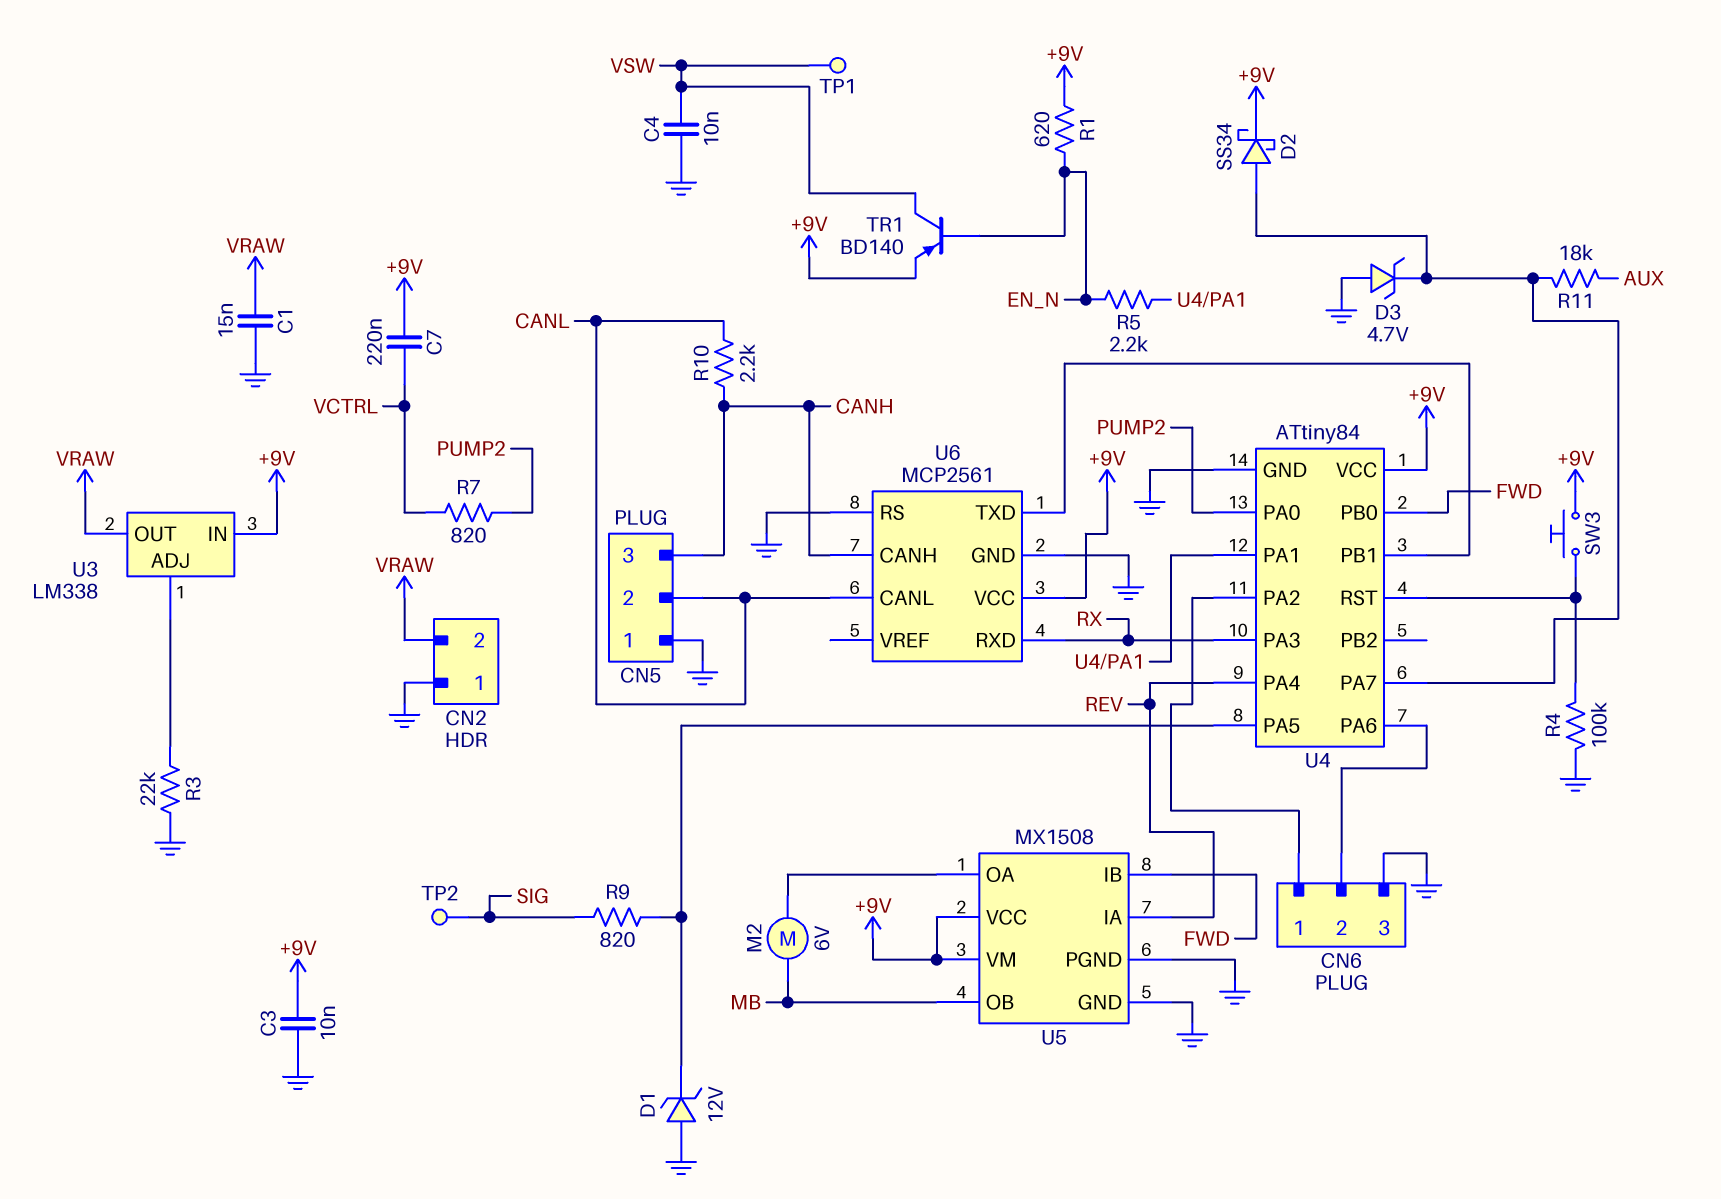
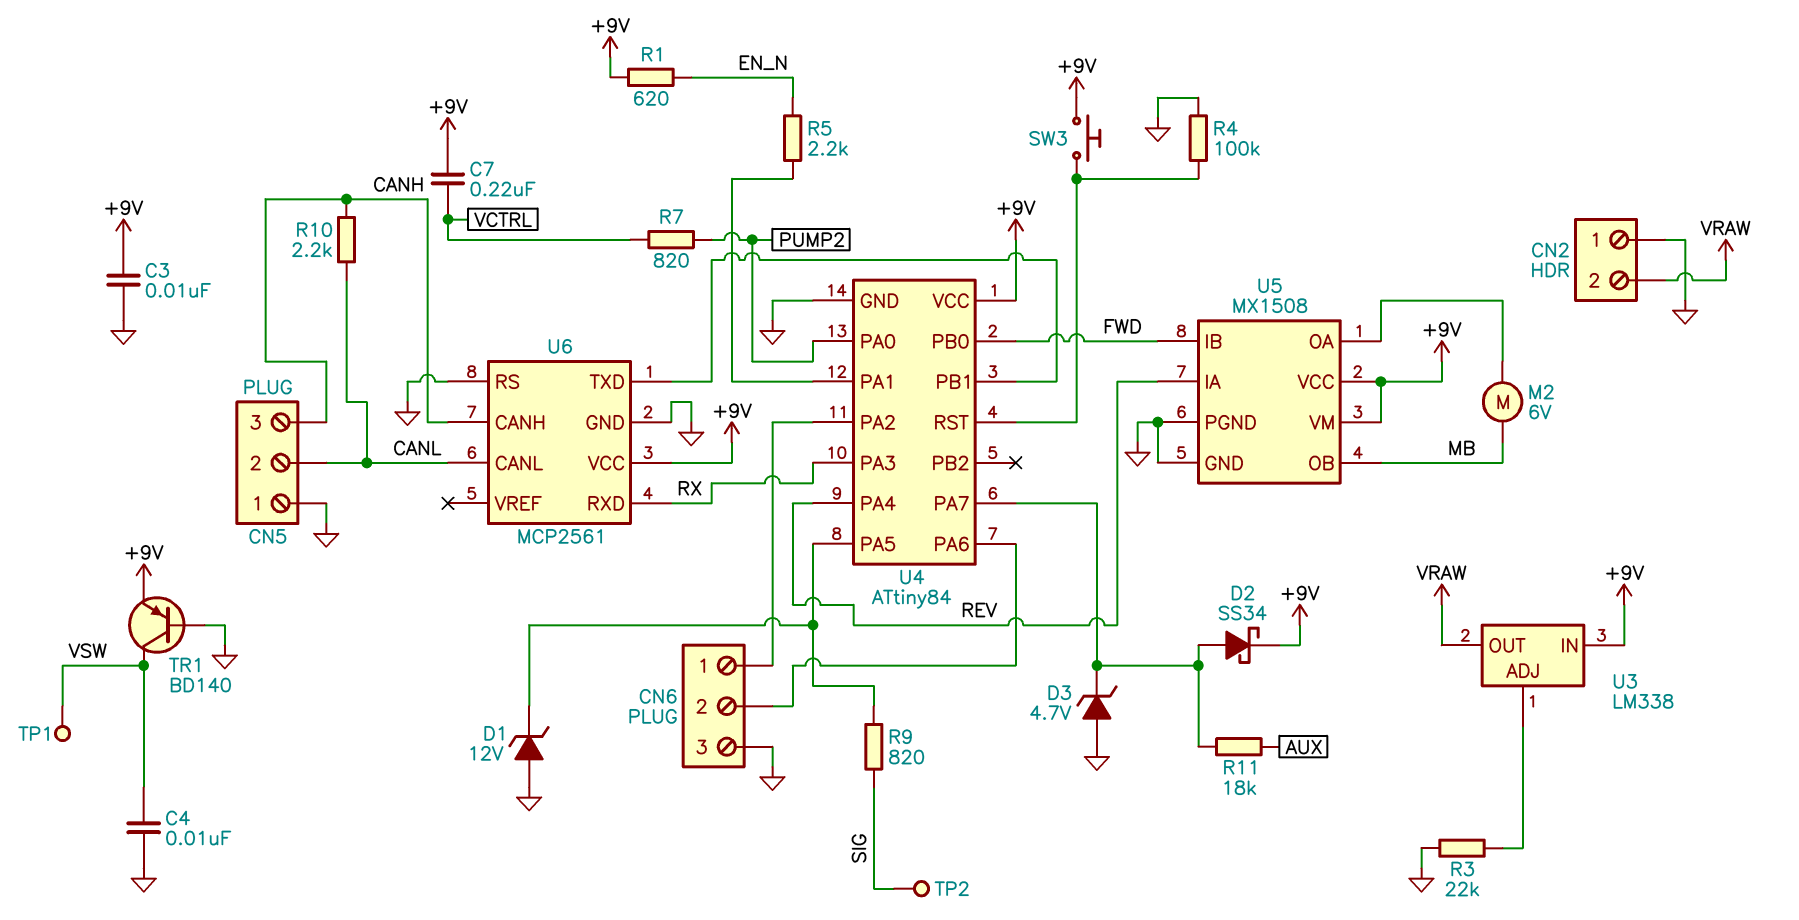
C1: 15nF (GND, VRAW) -> none
TR1: PNP BD140 (B EN_N, C VSW, E +9V) -> PNP BD140 (B GND, C VSW, E +9V)

